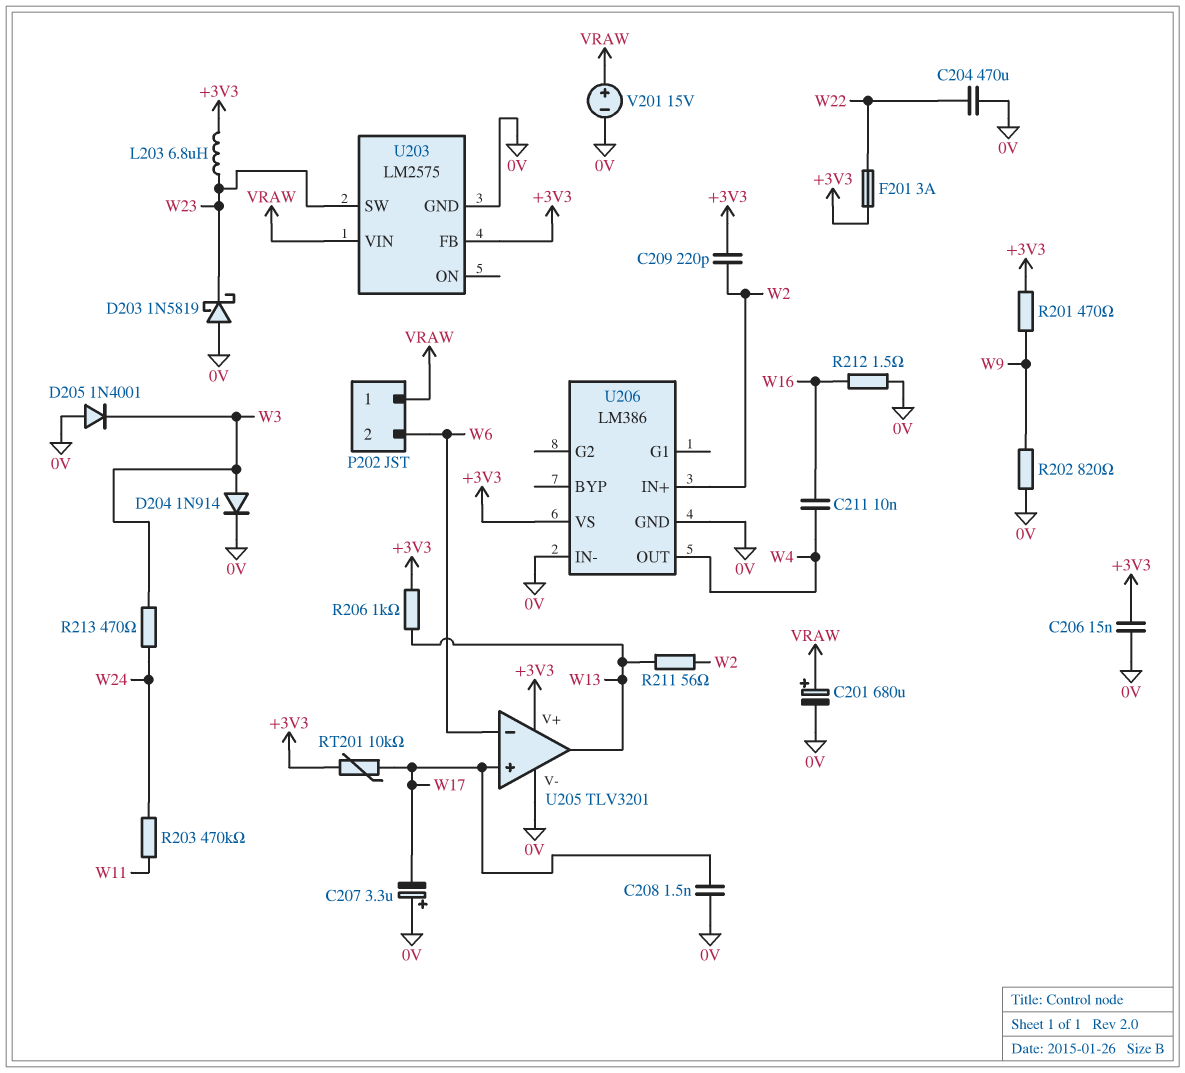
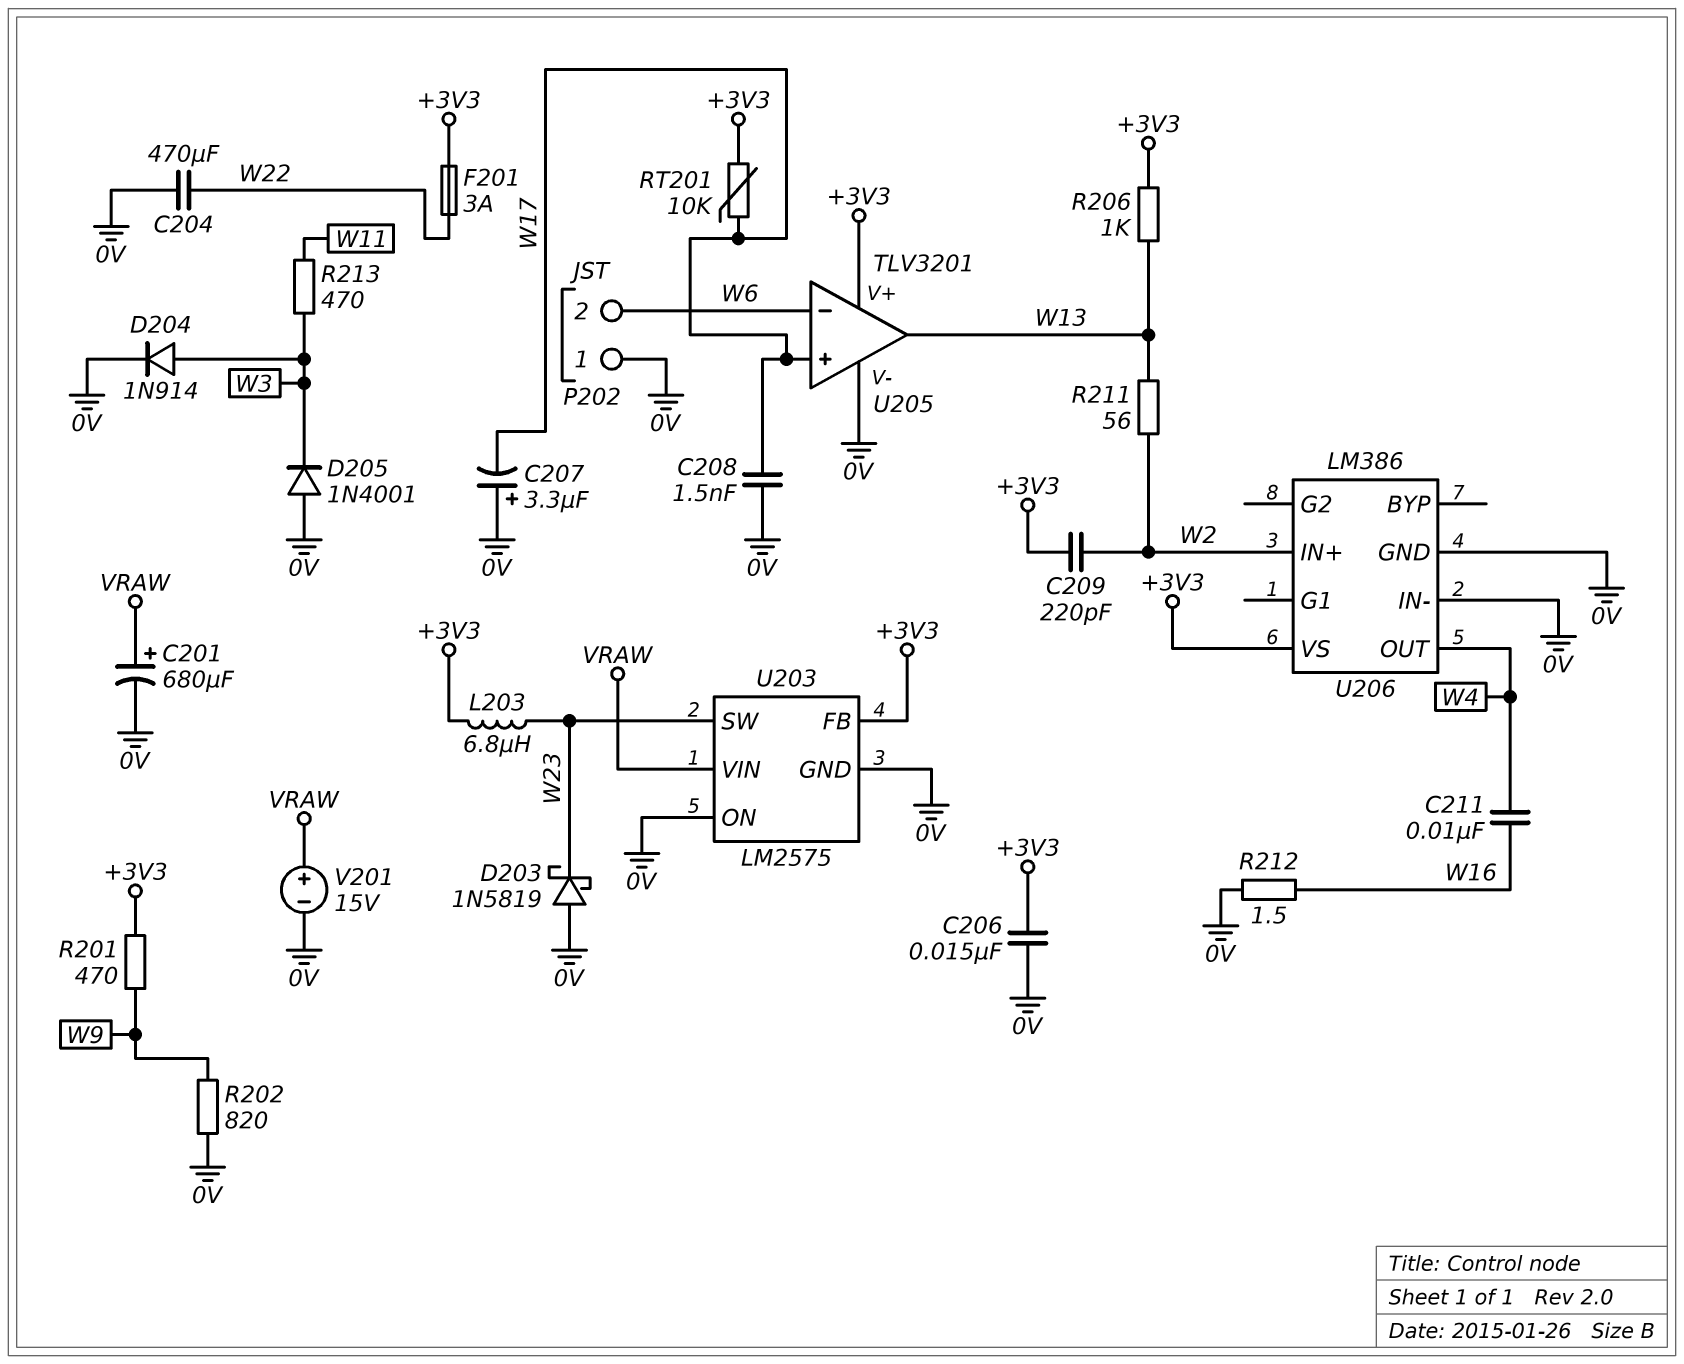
P202 pin 1: VRAW -> 0V
R203: 470k (W11, W24) -> none
R213: 470 (W3, W24) -> 470 (W3, W11)
U203 pin ON: none -> 0V

